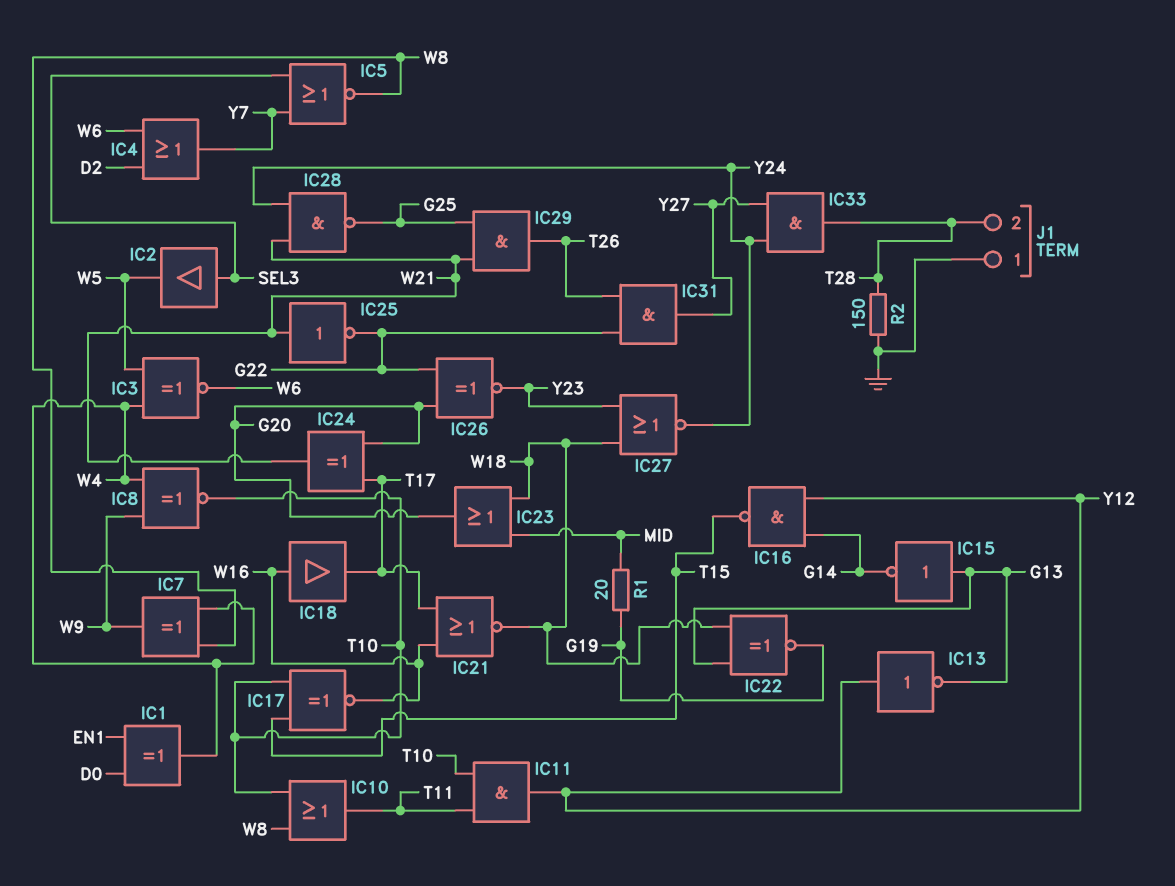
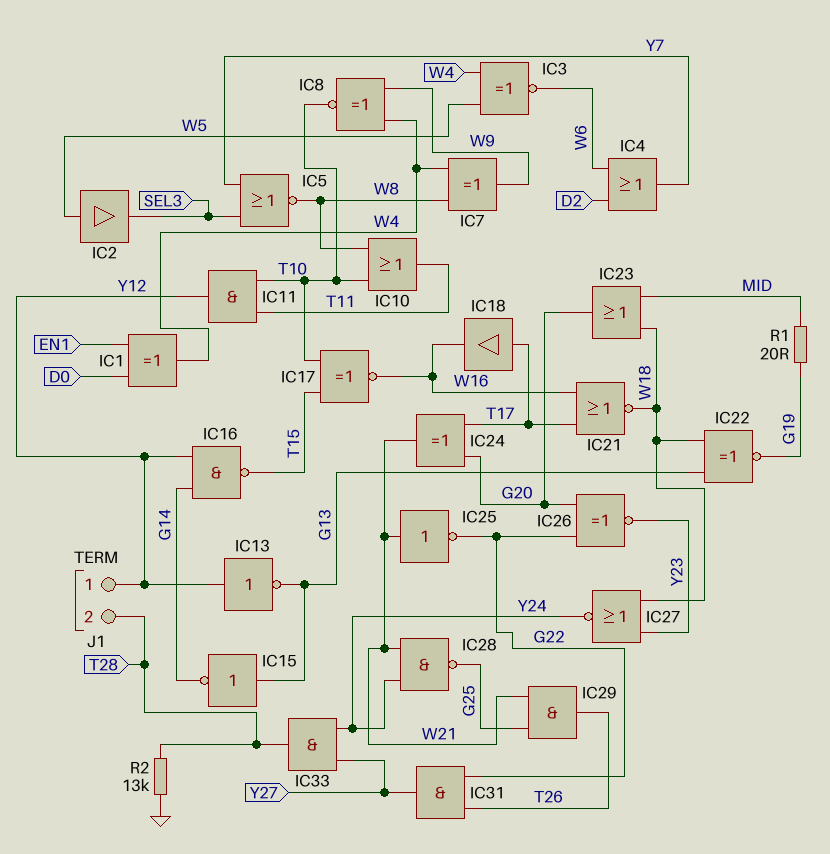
IC2: buffer (in SEL3, out W5) -> buffer (in W5, out SEL3)
IC18: buffer (in W16, out T17) -> buffer (in T17, out W16)
J1 pin 1: GND -> Y12
R2: 150 (GND, T28) -> 13k (GND, T28)

